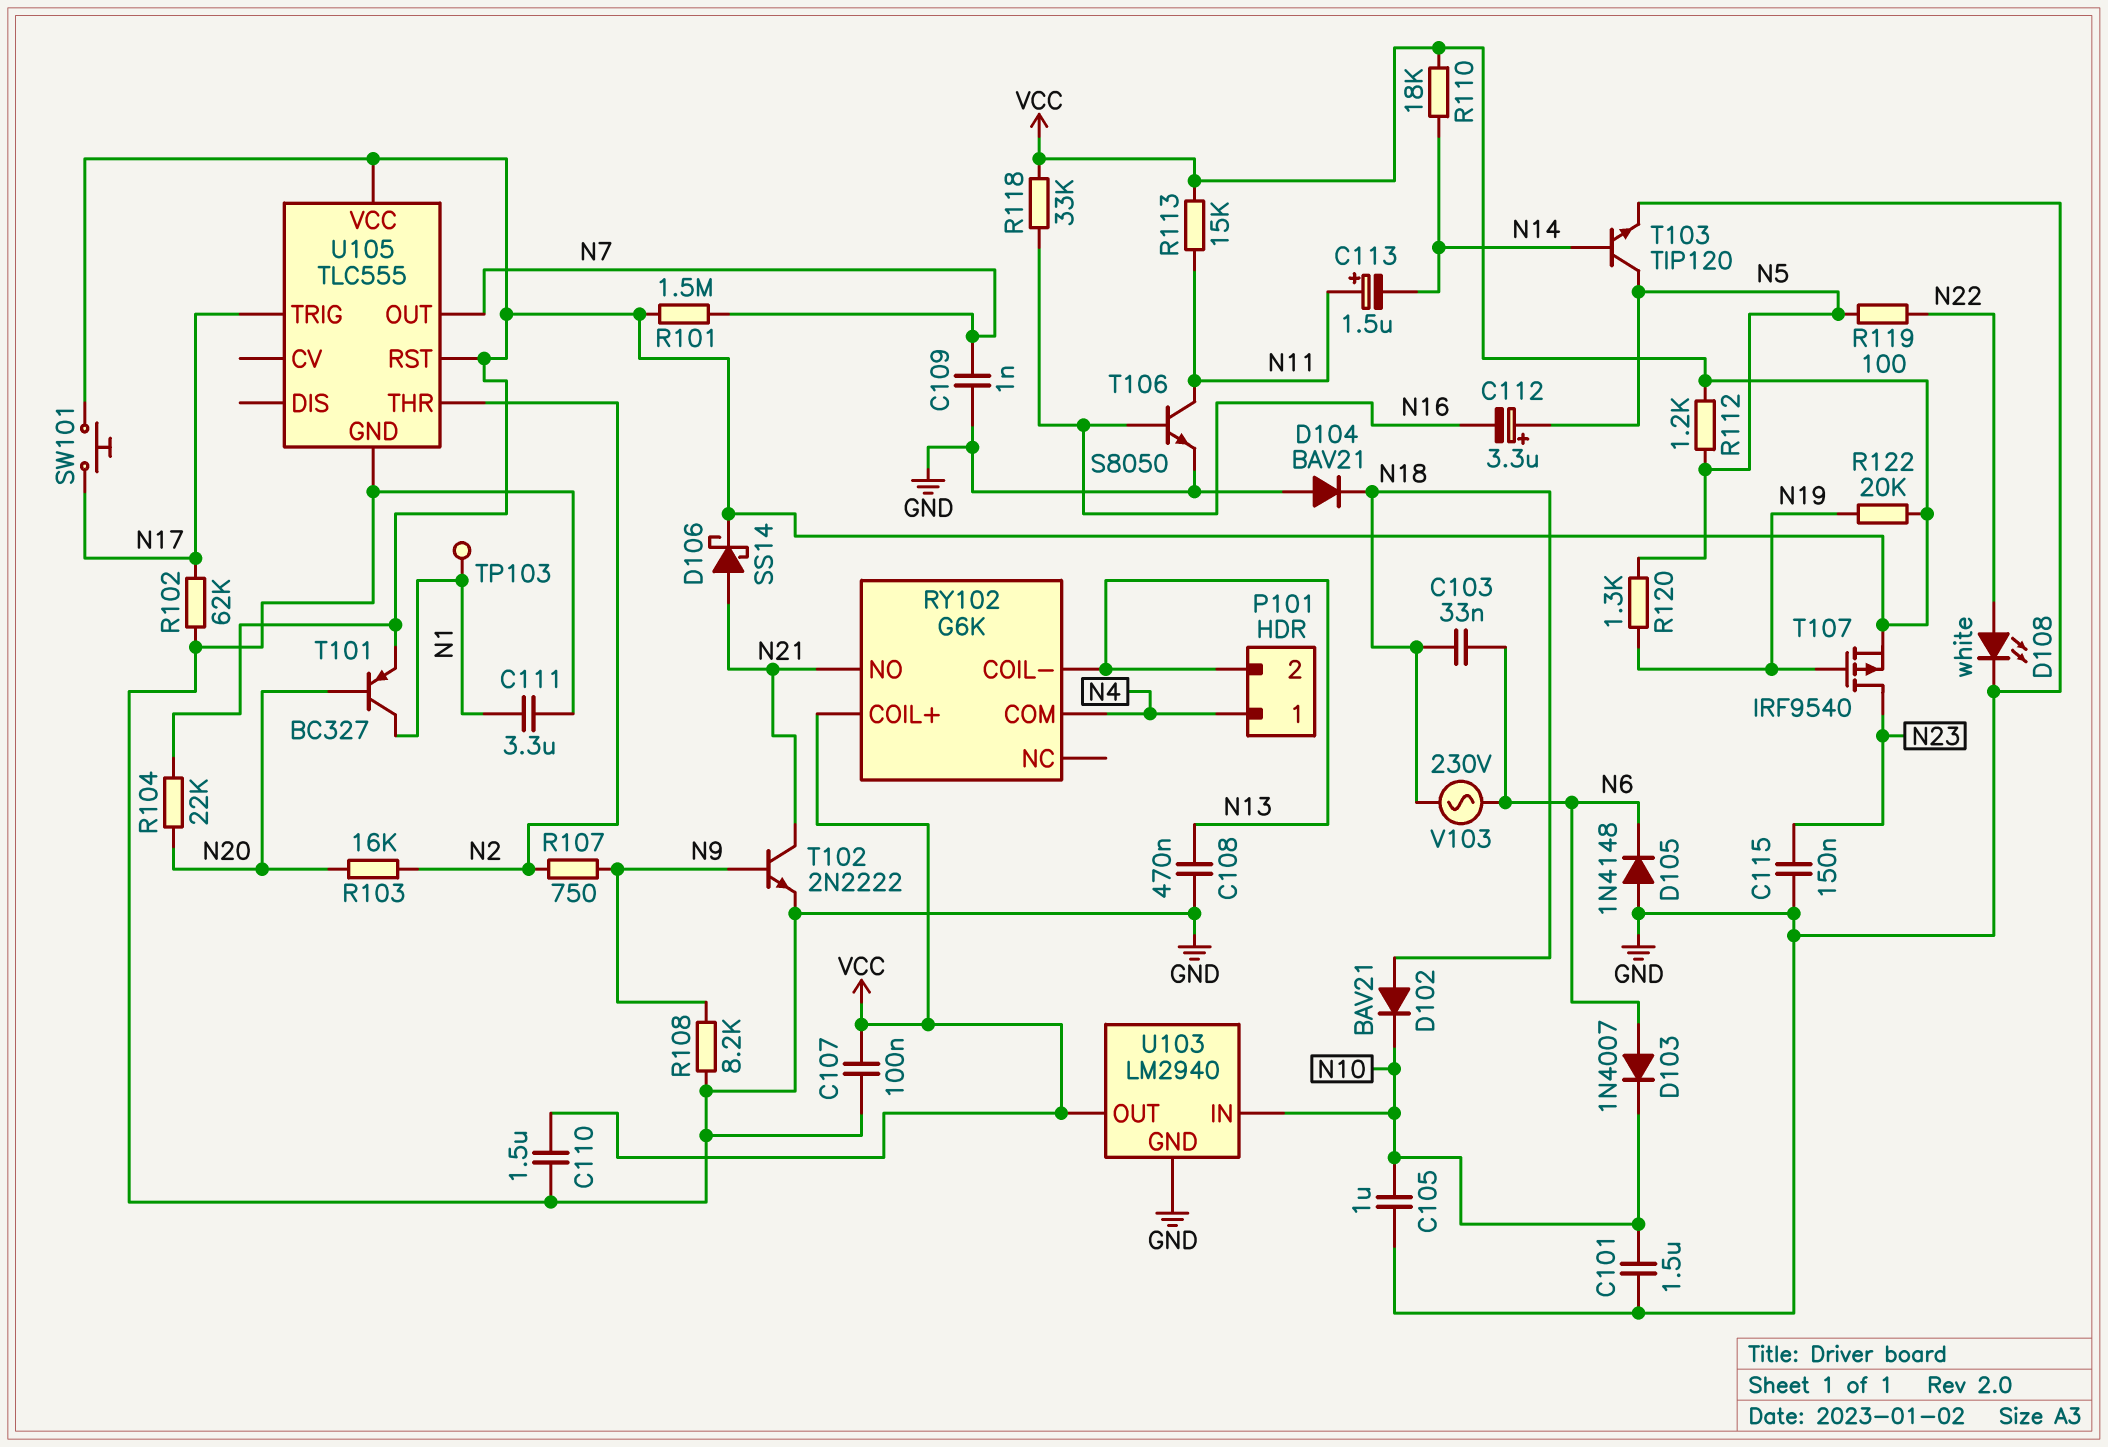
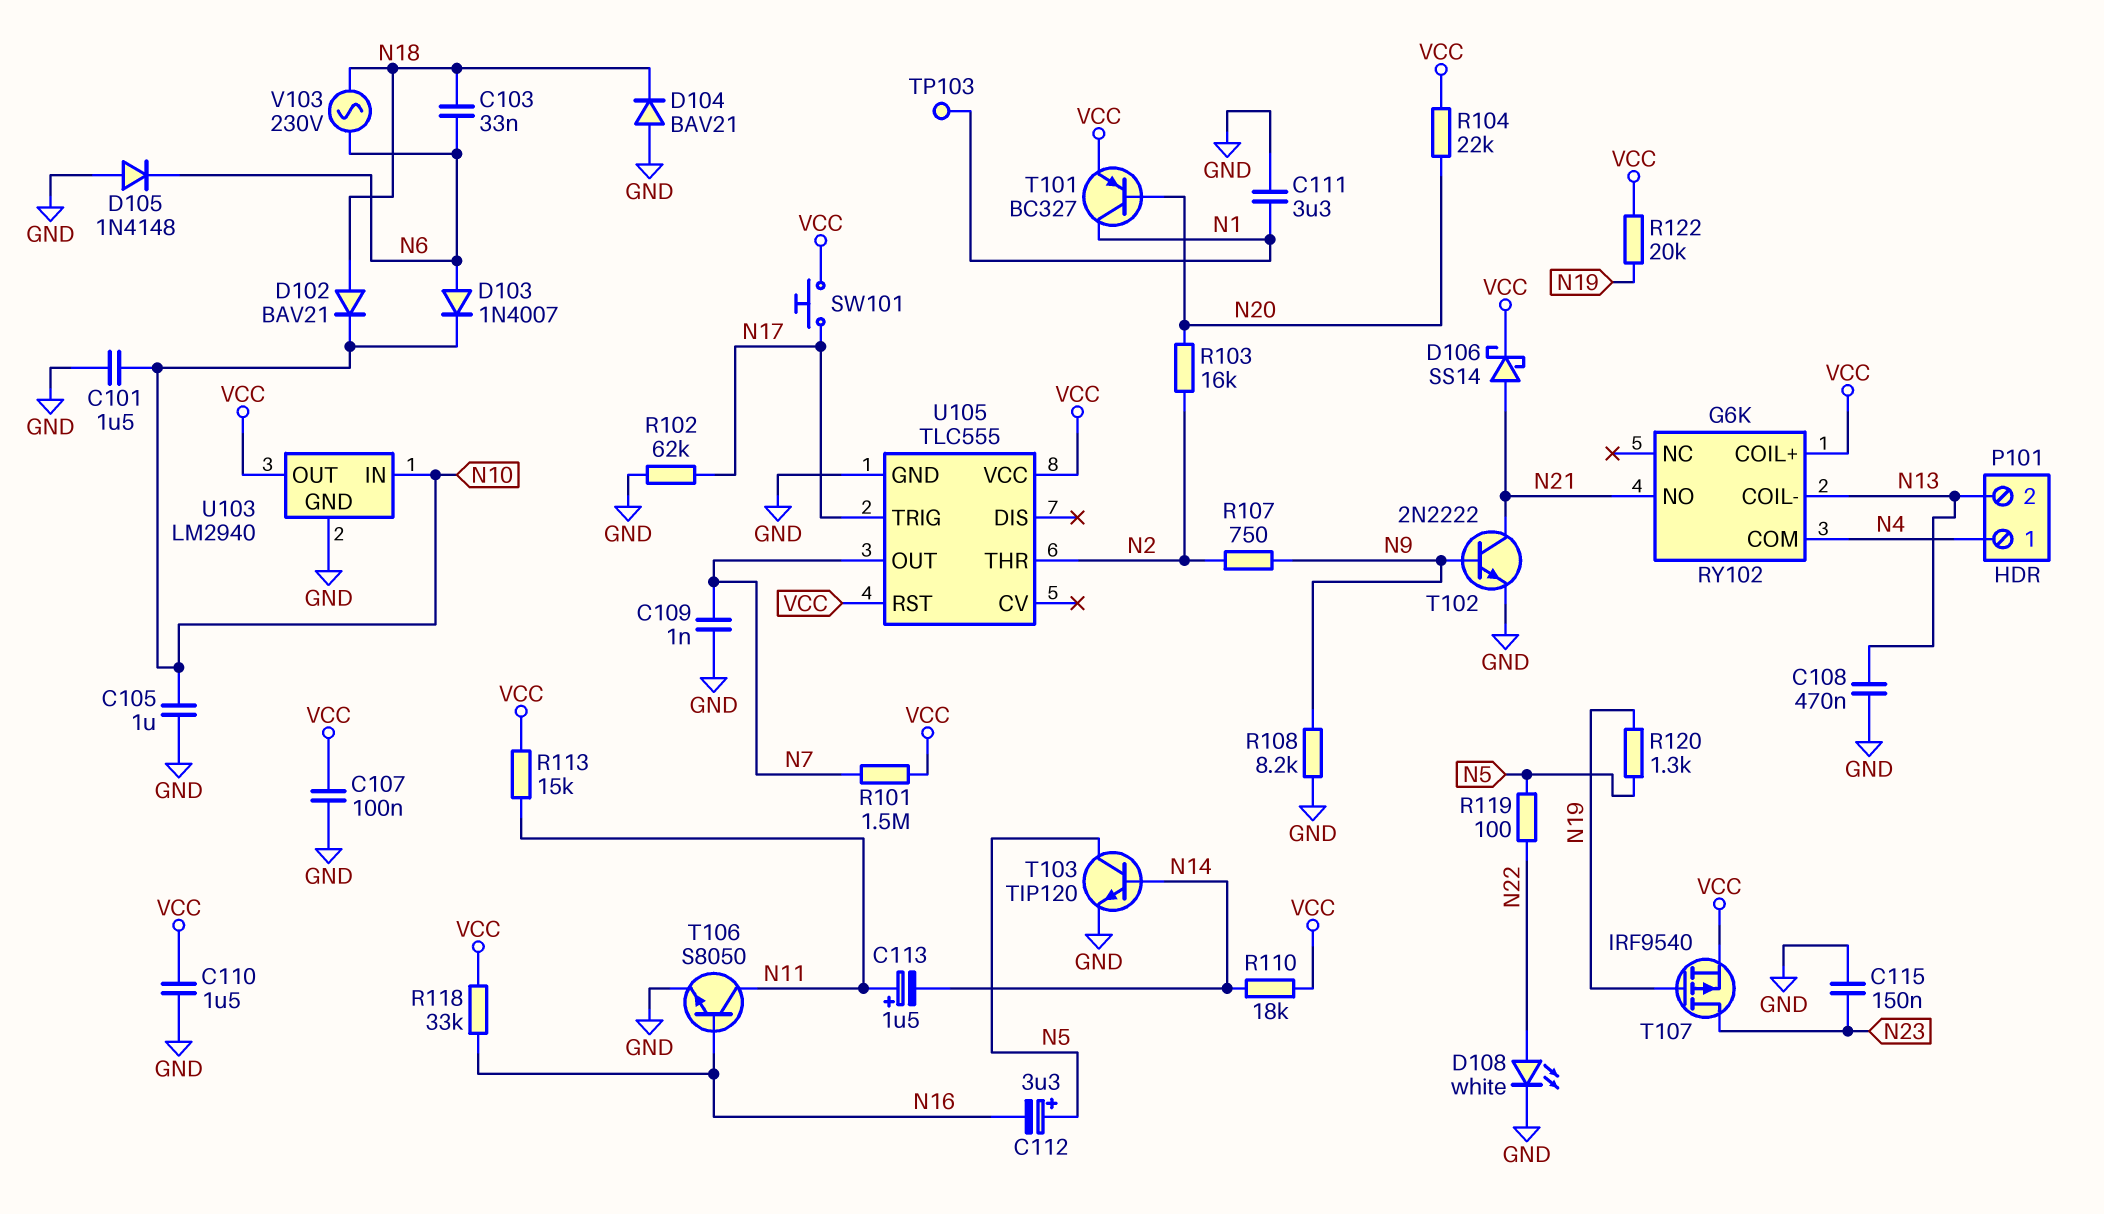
R112: 1.2k (N5, VCC) -> none

